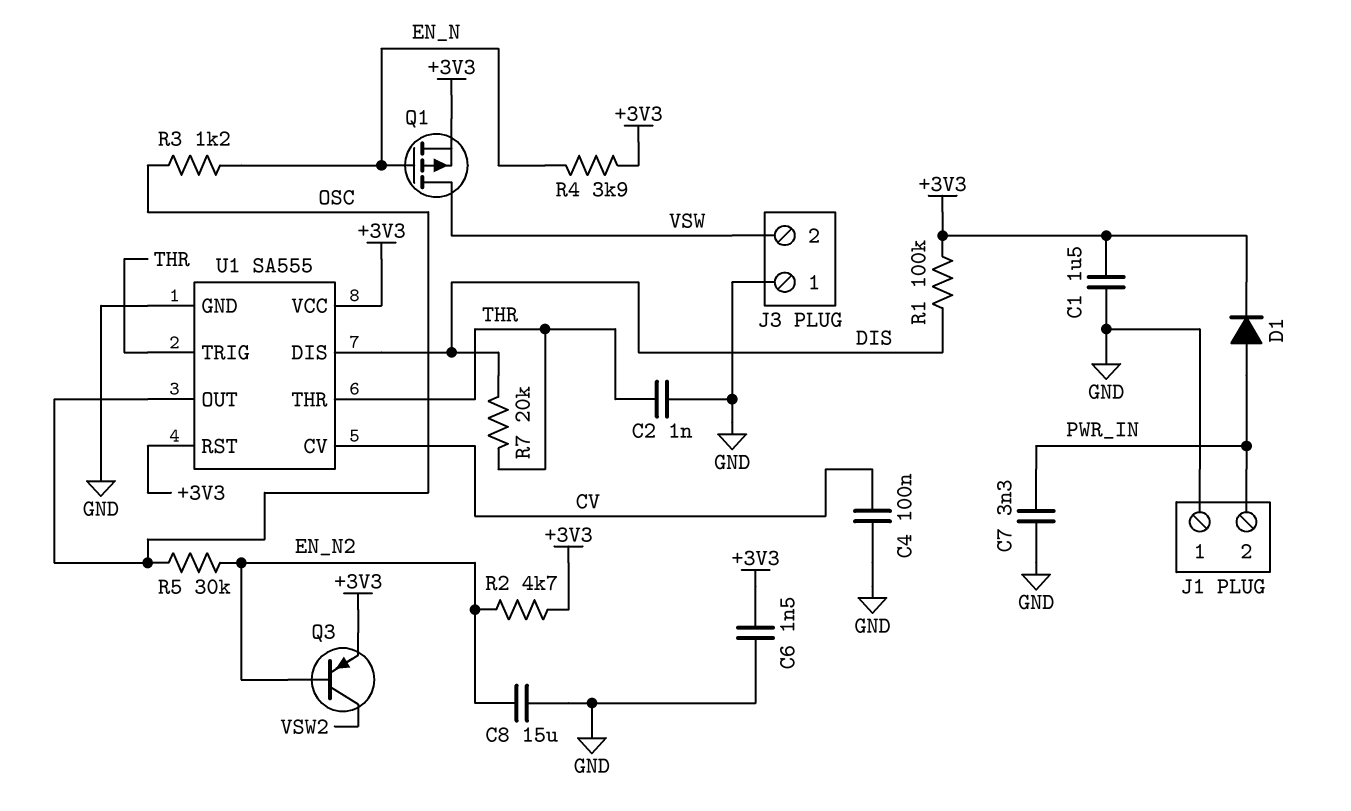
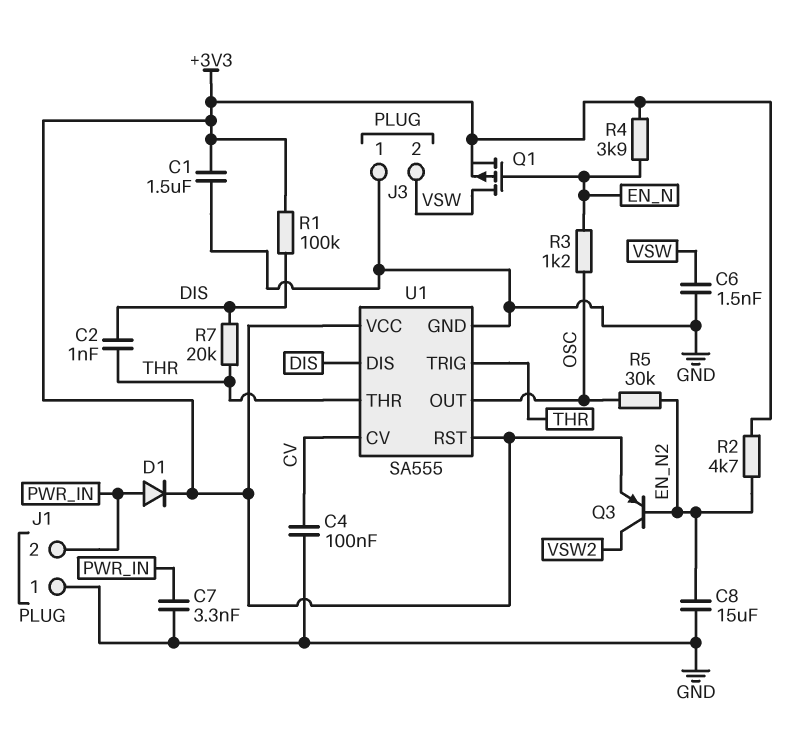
C2: 1nF (GND, THR) -> 1nF (DIS, THR)
C6: 1.5nF (+3V3, GND) -> 1.5nF (GND, VSW)

